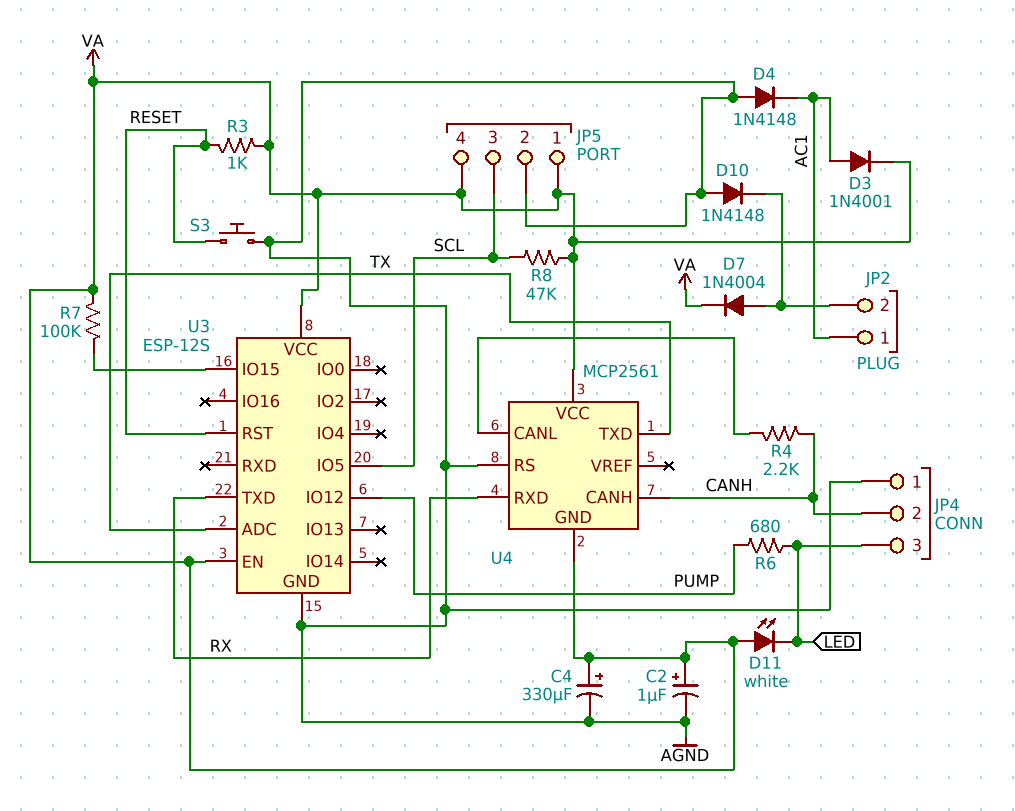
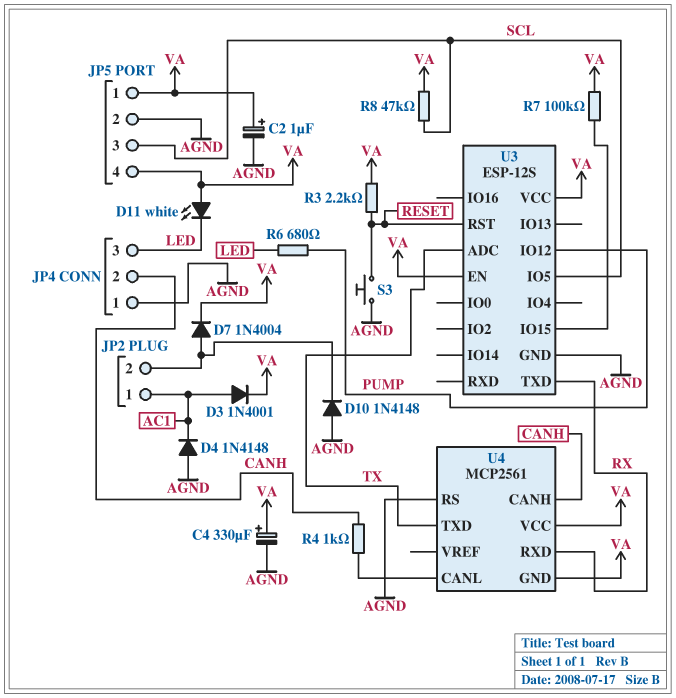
R3: 1k (RESET, VA) -> 2.2k (RESET, VA)
R4: 2.2k (CANH, U4/CANL) -> 1k (CANH, U4/CANL)

